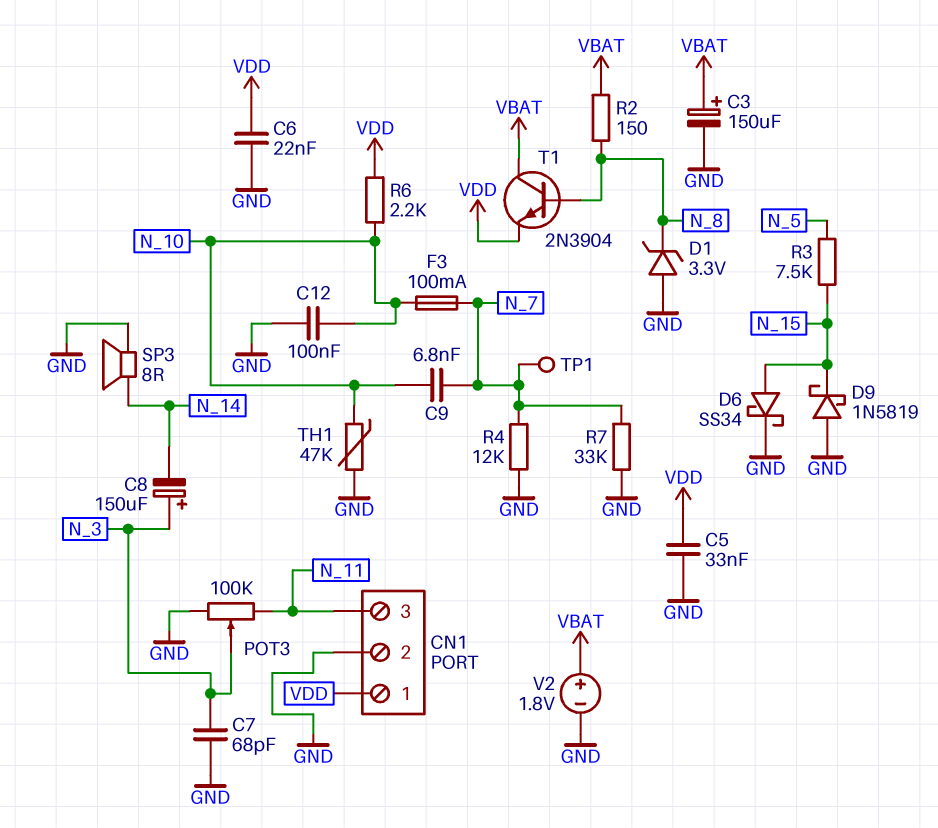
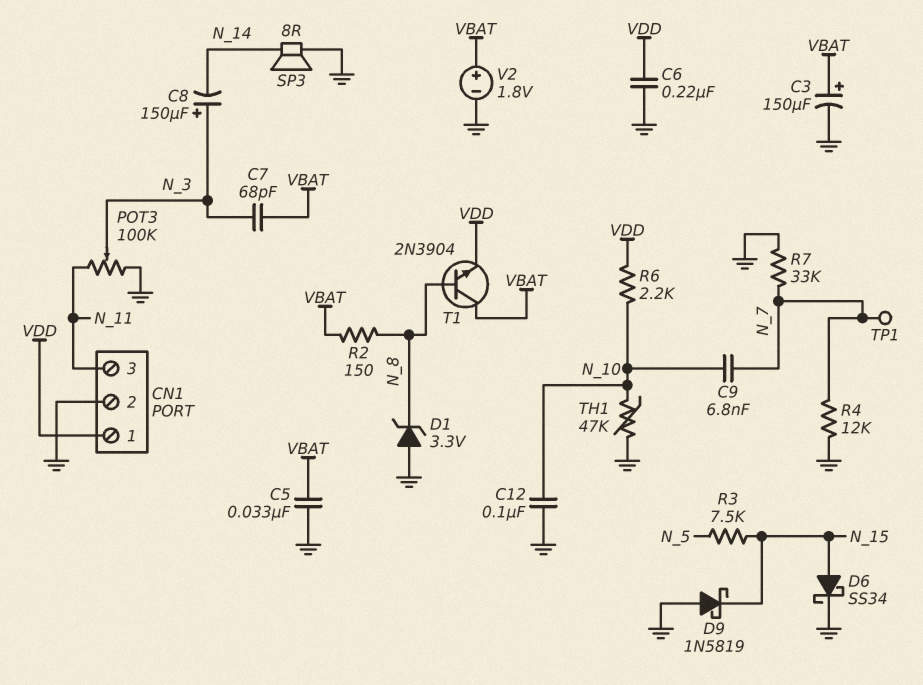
C5: 33nF (GND, VDD) -> 33nF (GND, VBAT)
C6: 22nF (GND, VDD) -> 220nF (GND, VDD)
C7: 68pF (GND, N_3) -> 68pF (N_3, VBAT)
F3: 100mA (N_7, N_10) -> none

